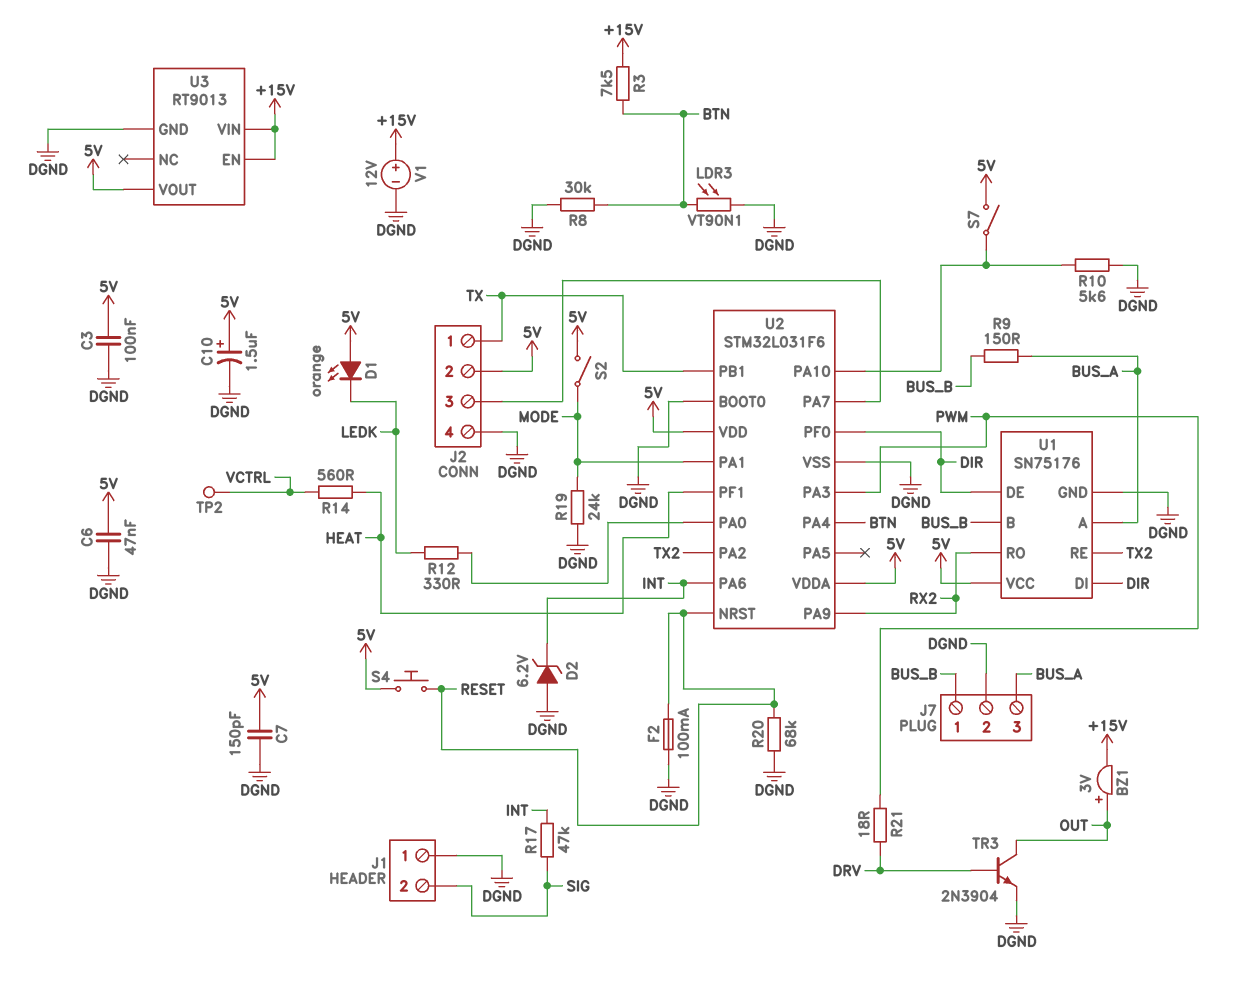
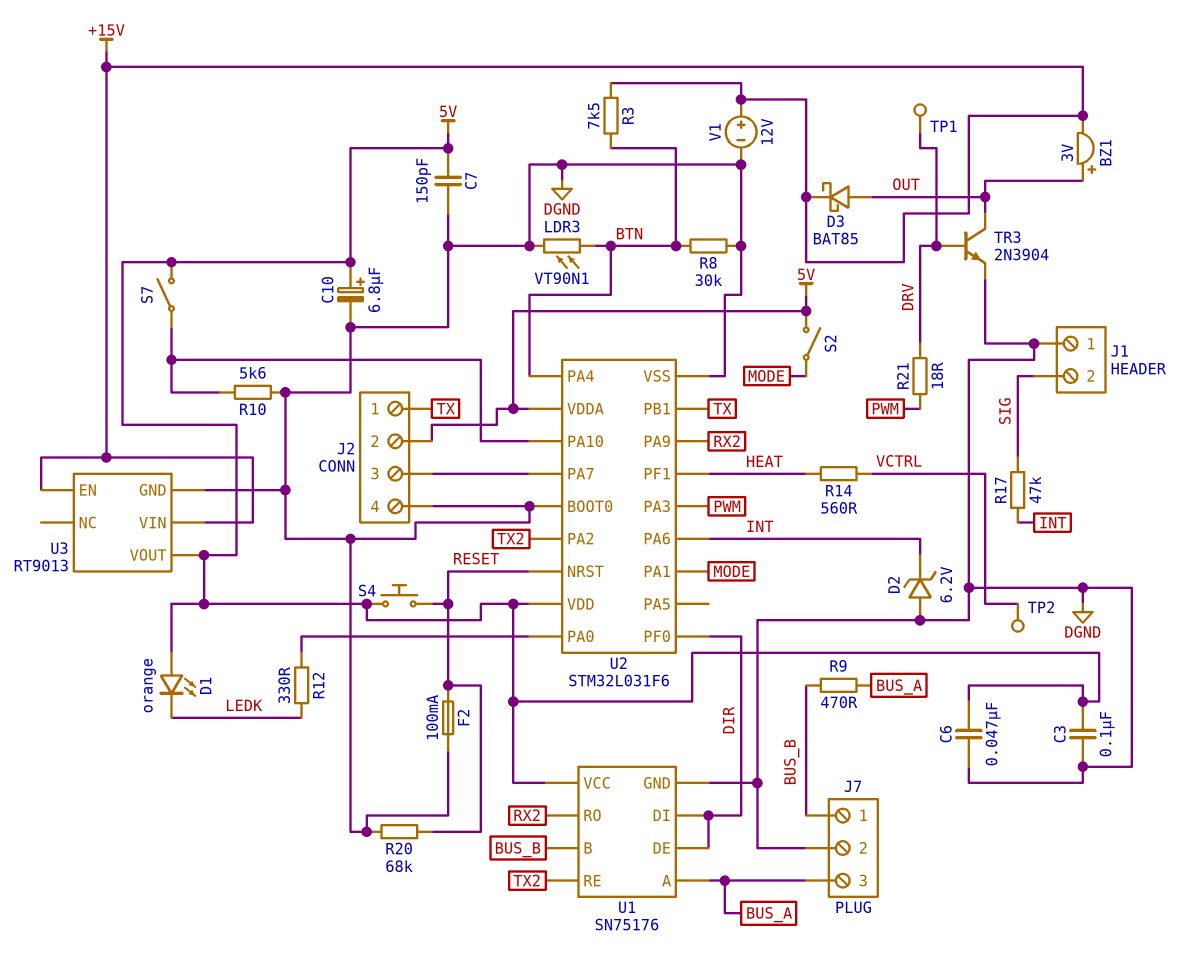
C10: 1.5uF (plus 5V, minus DGND) -> 6.8uF (plus 5V, minus DGND)
D3: none -> schottky BAT85 (A OUT, K +15V)
R9: 150 (BUS_A, BUS_B) -> 470 (BUS_A, BUS_B)
R19: 24k (DGND, MODE) -> none
TP1: none -> test point (DRV)

